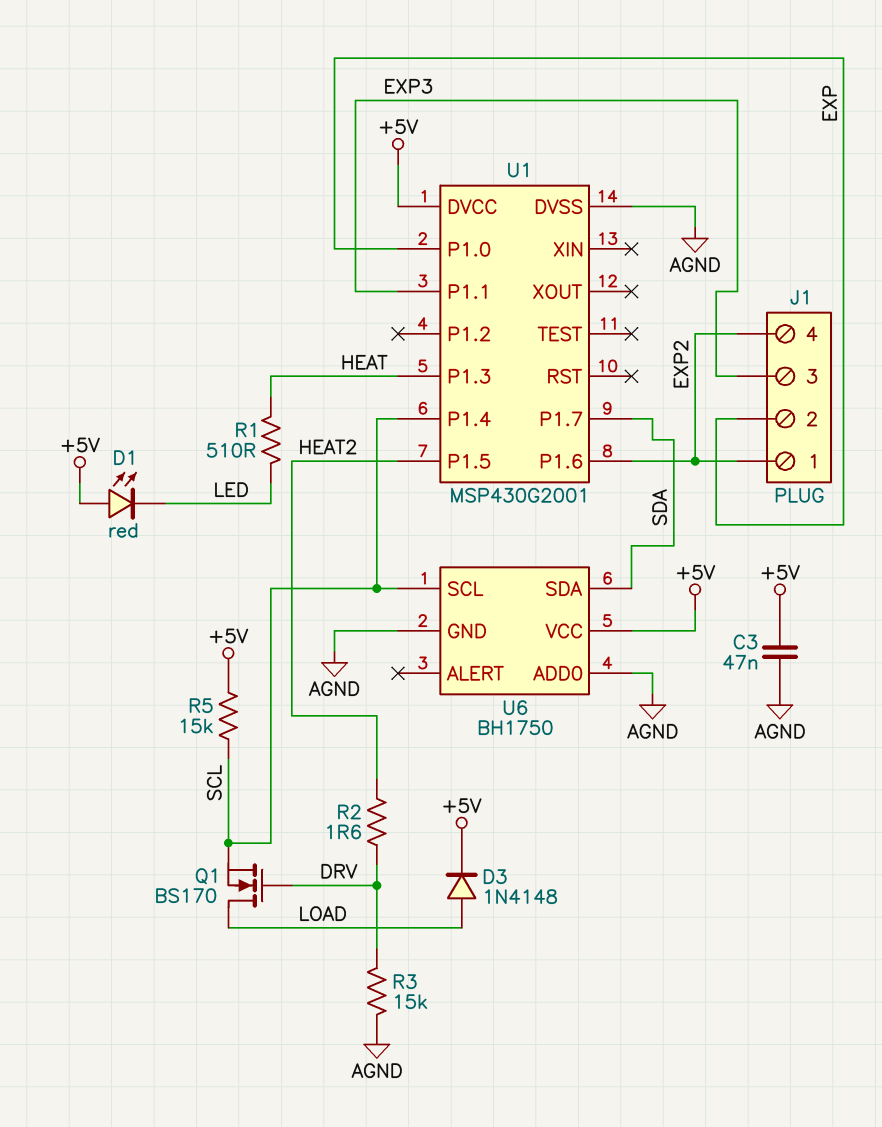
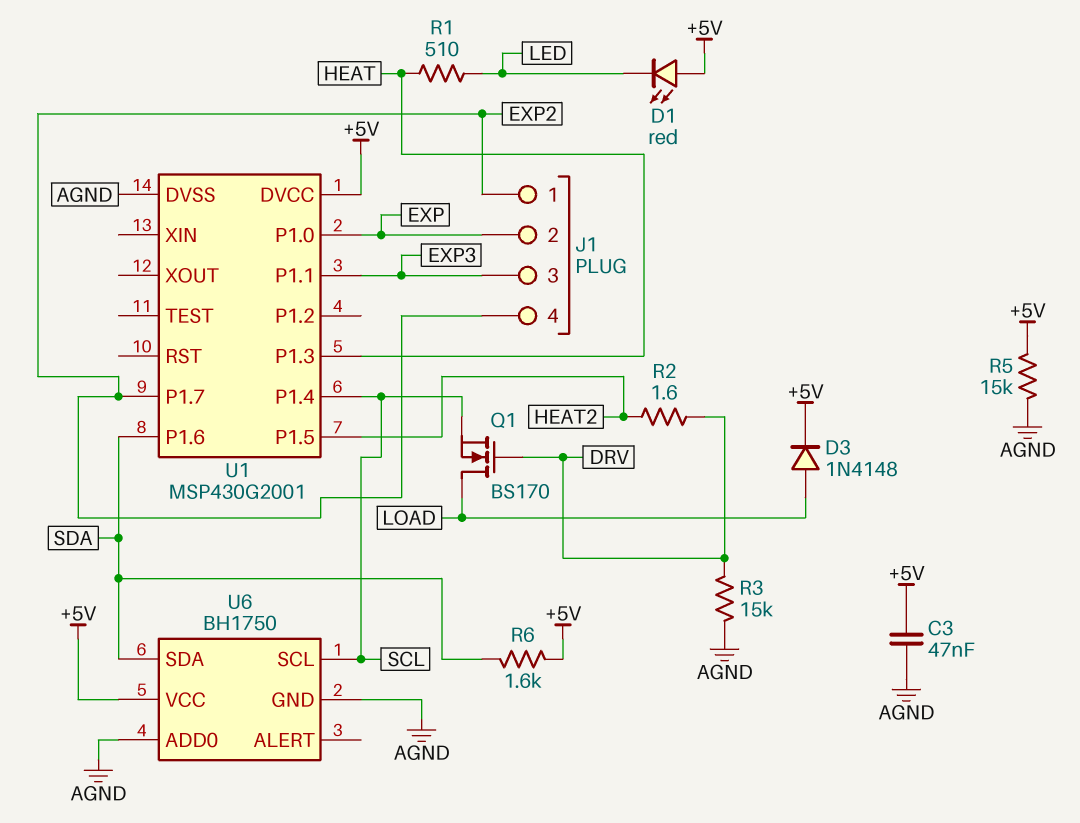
R5: 15k (+5V, SCL) -> 15k (+5V, AGND)
R6: none -> 1.6k (+5V, SDA)
U1 pin P1.6: EXP2 -> SDA
U1 pin P1.7: SDA -> EXP2

